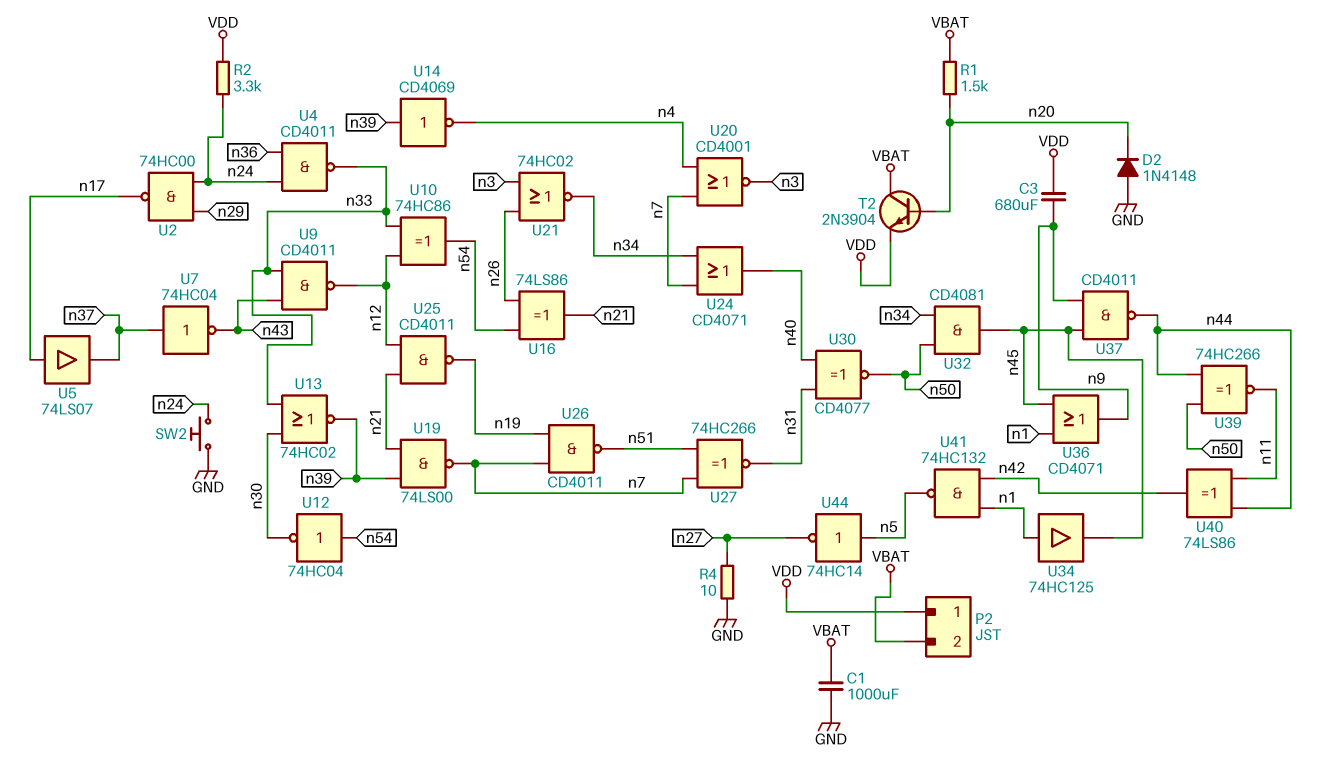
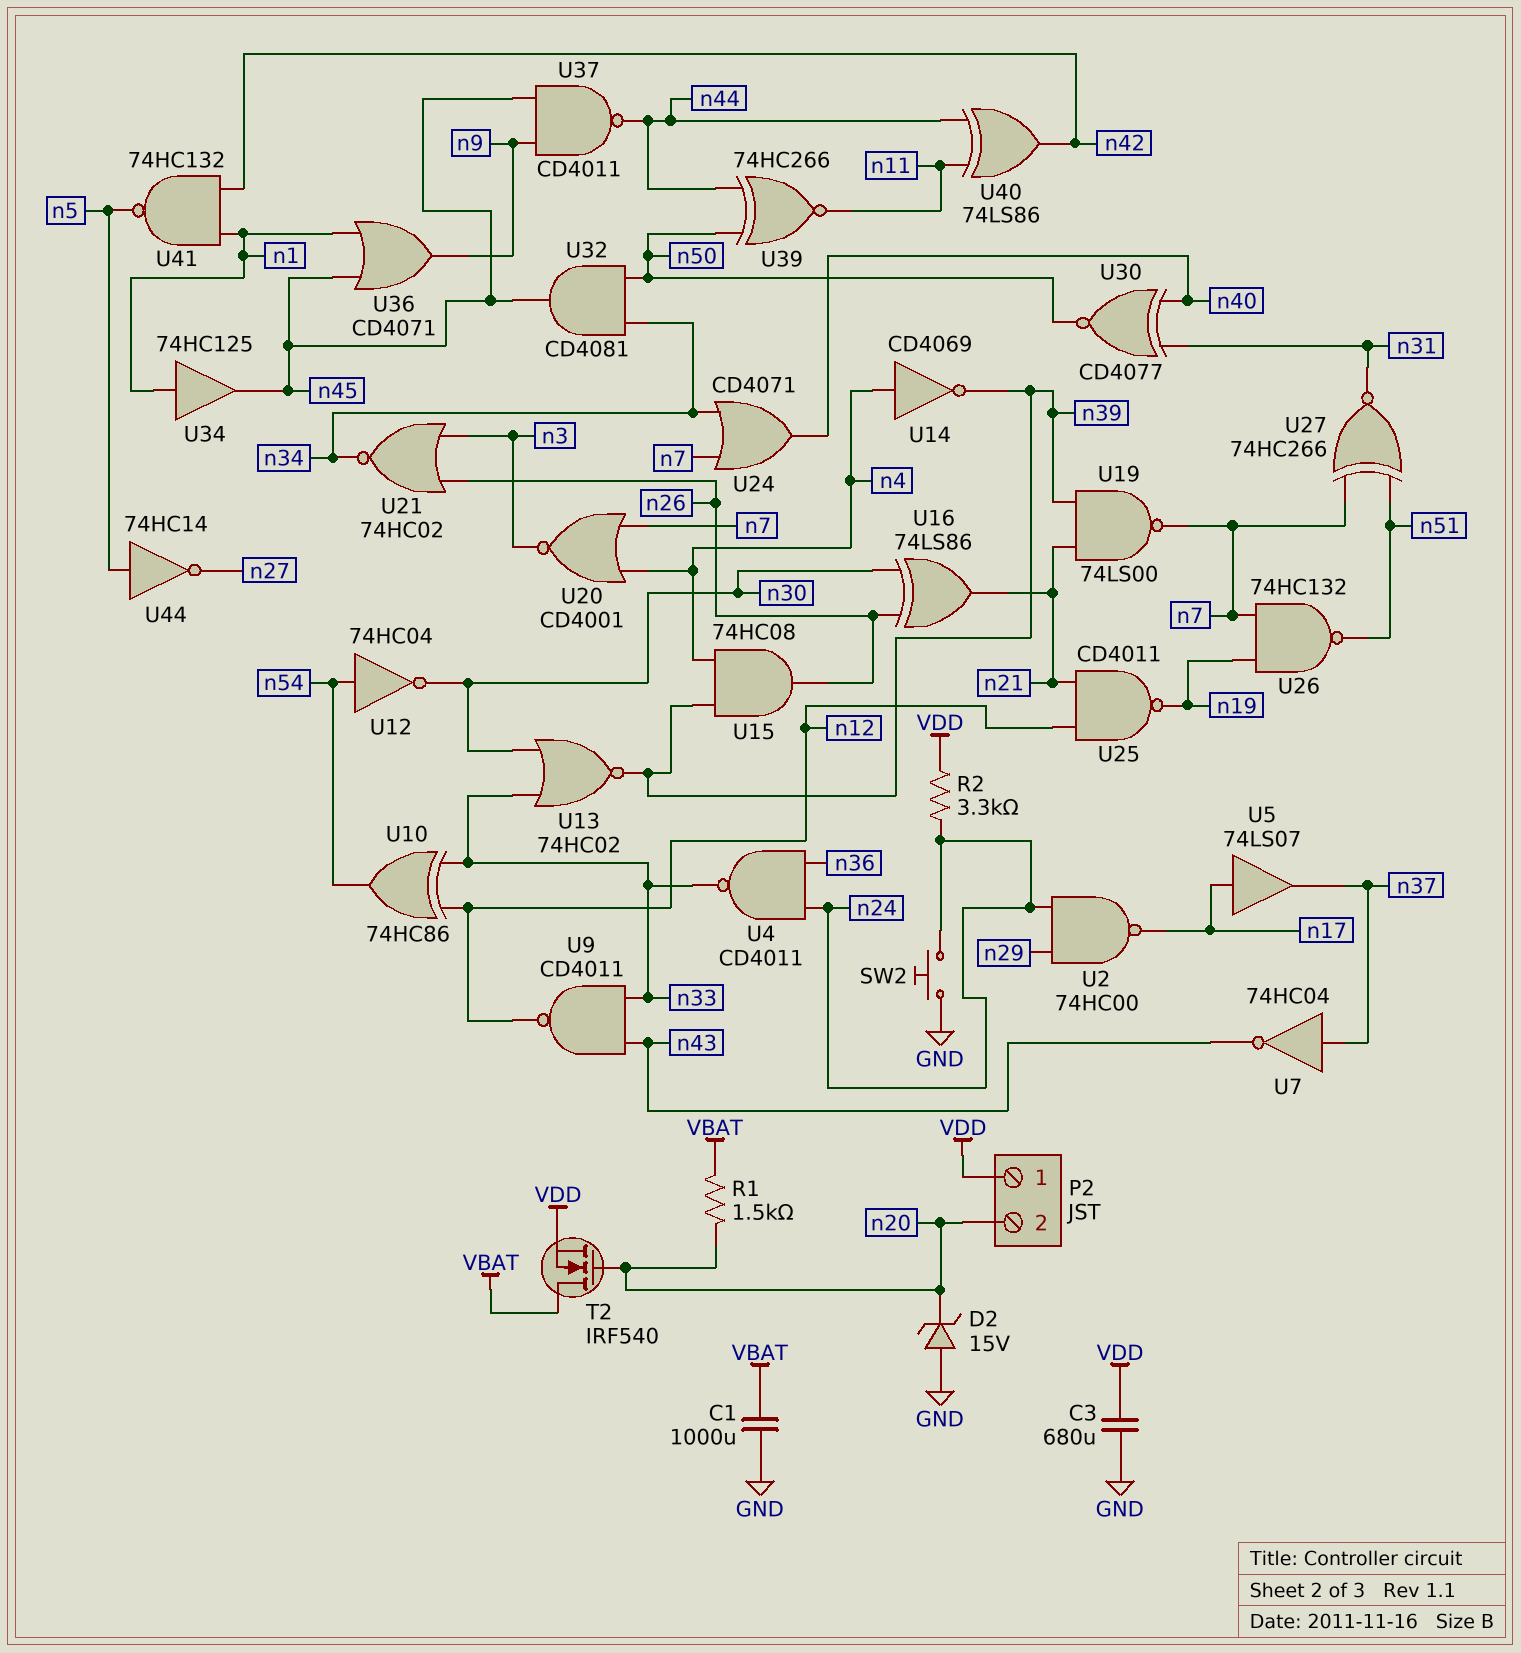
C3: 680uF (VDD, n9) -> 680uF (GND, VDD)
D2: diode 1N4148 (A GND, K n20) -> zener 15V (A GND, K n20)
P2 pin 2: VBAT -> n20
R4: 10 (GND, n27) -> none
T2: NPN 2N3904 (B n20, C VBAT, E VDD) -> NMOS IRF540 (G n20, D VBAT, S VDD)
U14: NOT CD4069 (in n39, out n4) -> NOT CD4069 (in n4, out n39)
U15: none -> AND 74HC08 (in n4, in n39, out n26)
U16: XOR 74LS86 (in n26, in n54, out n21) -> XOR 74LS86 (in n26, in n30, out n21)
U26: NAND CD4011 (in n7, in n19, out n51) -> NAND 74HC132 (in n7, in n19, out n51)

